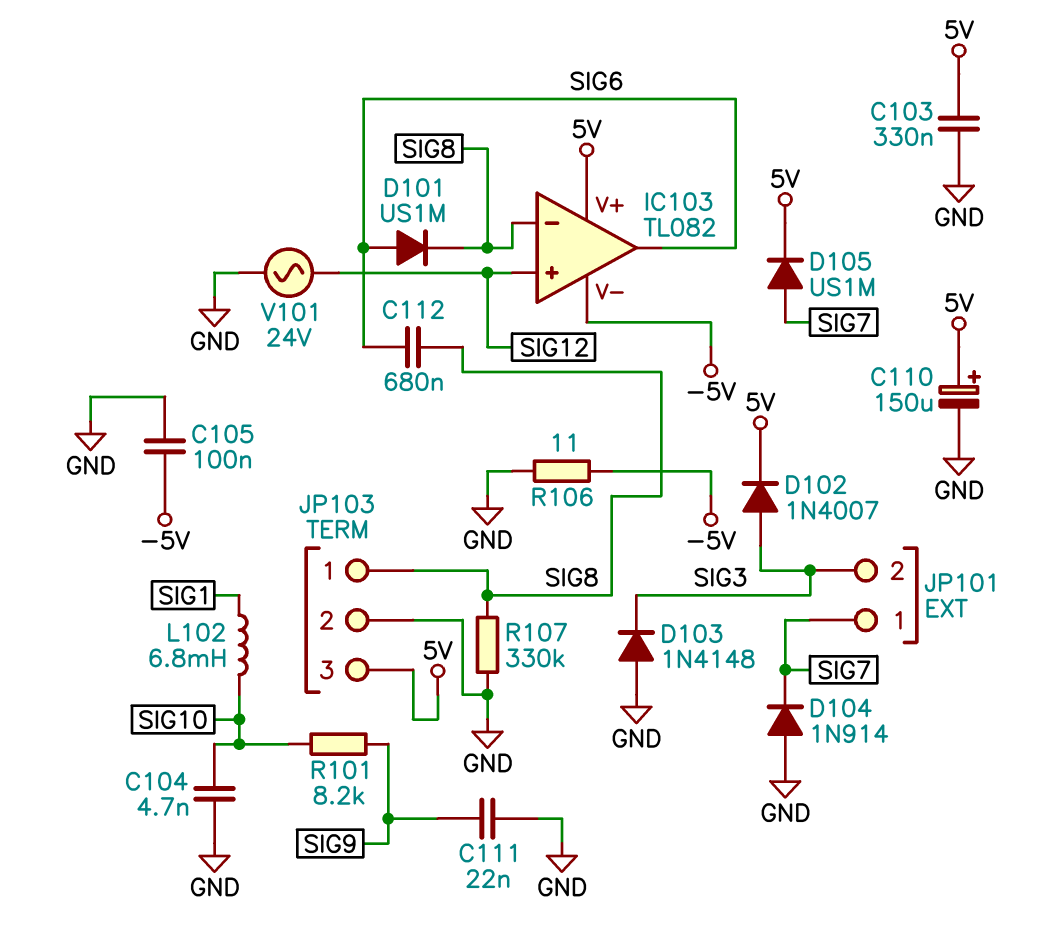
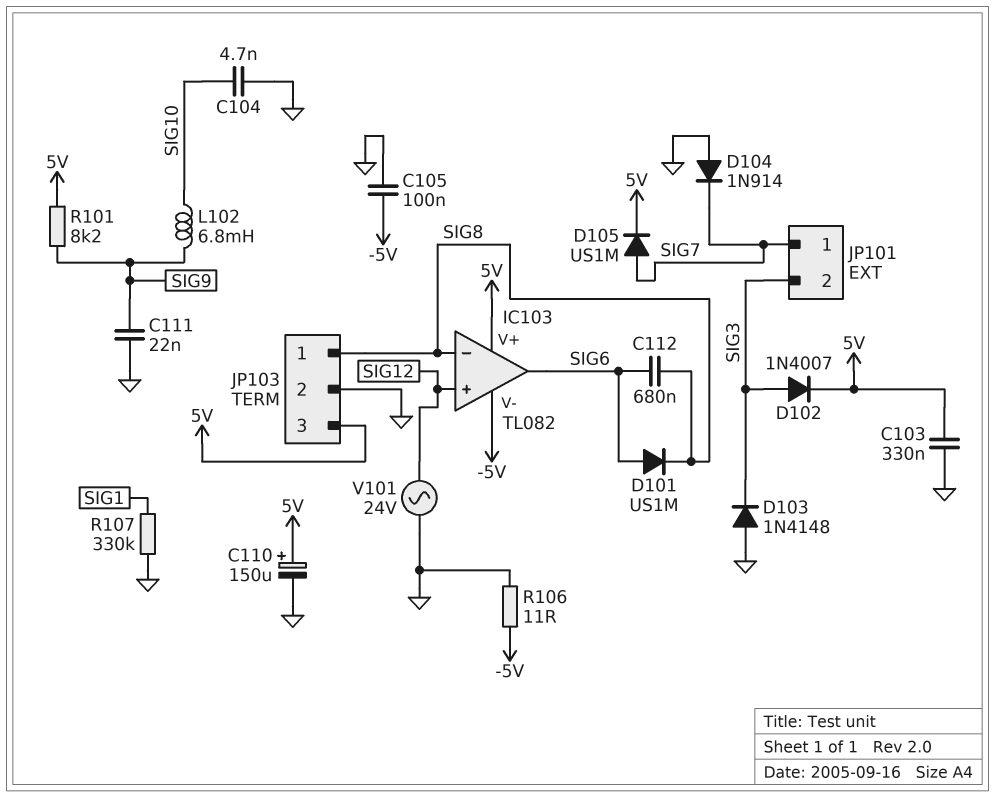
L102: 6.8mH (SIG1, SIG10) -> 6.8mH (SIG9, SIG10)
R101: 8.2k (SIG9, SIG10) -> 8.2k (5V, SIG9)
R107: 330k (GND, SIG8) -> 330k (GND, SIG1)

